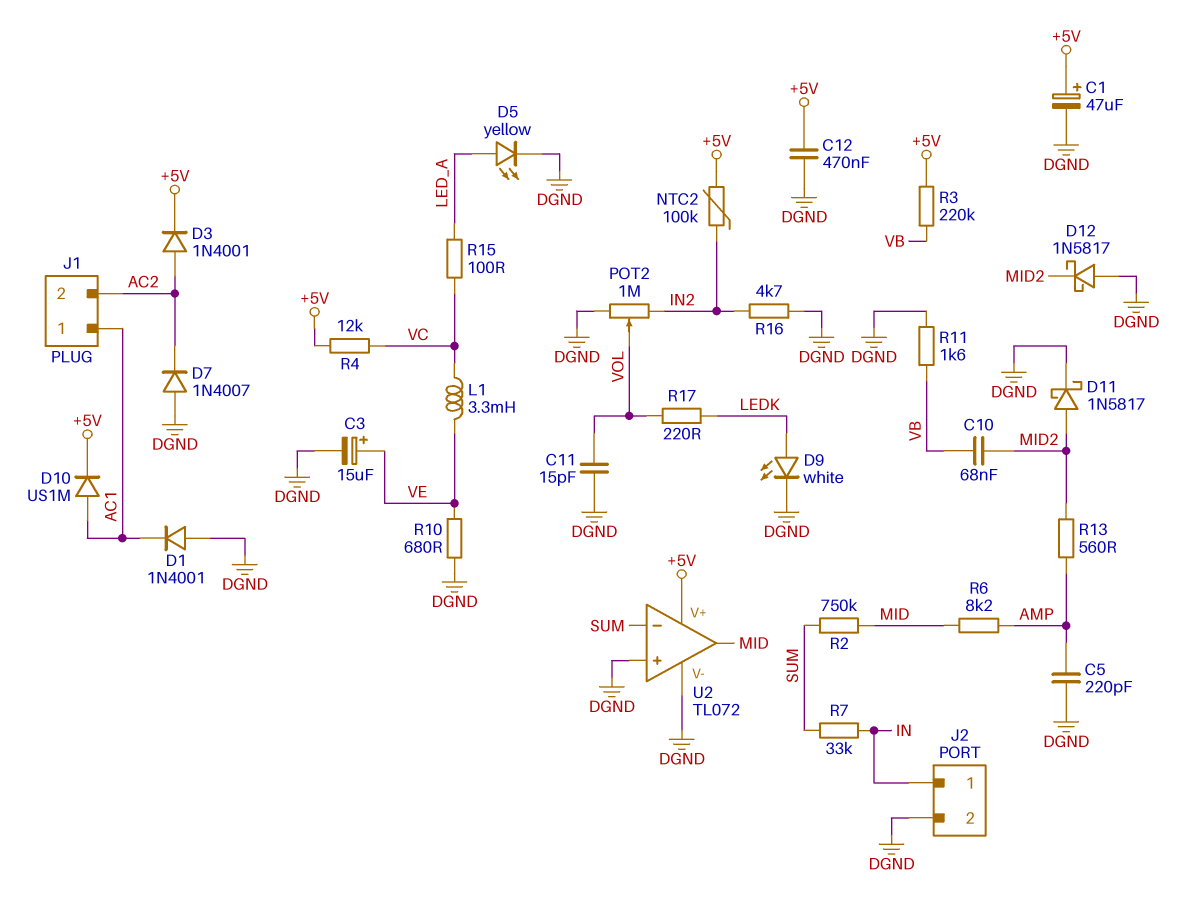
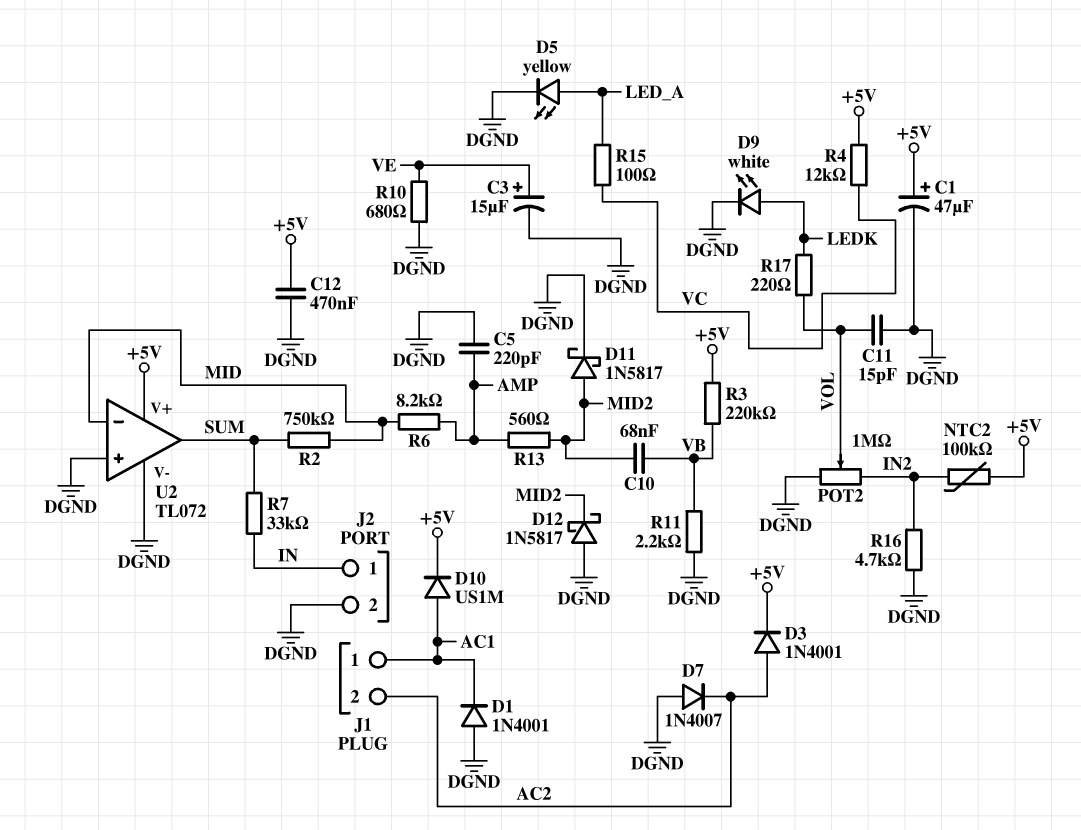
L1: 3.3mH (VC, VE) -> none
R11: 1.6k (DGND, VB) -> 2.2k (DGND, VB)
U2 pin in-: SUM -> MID
U2 pin out: MID -> SUM

